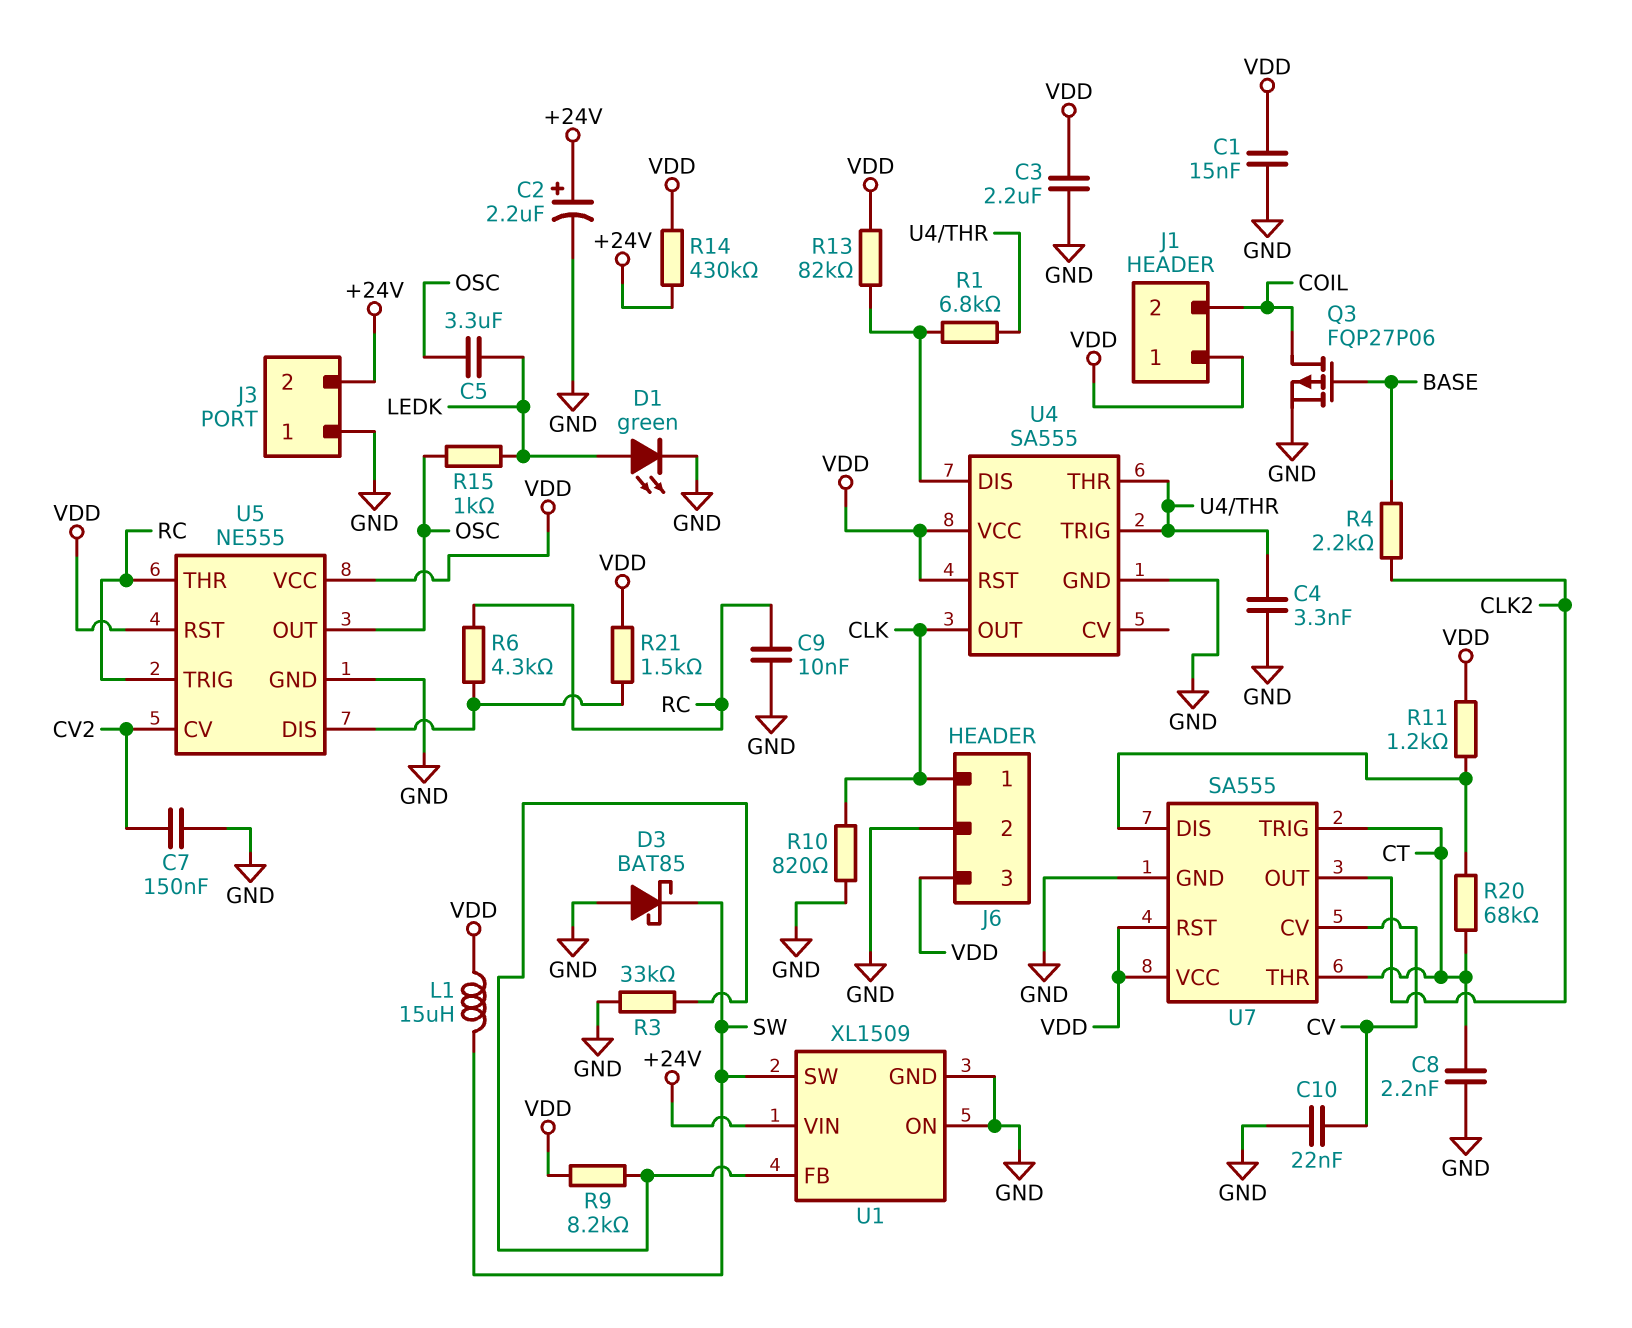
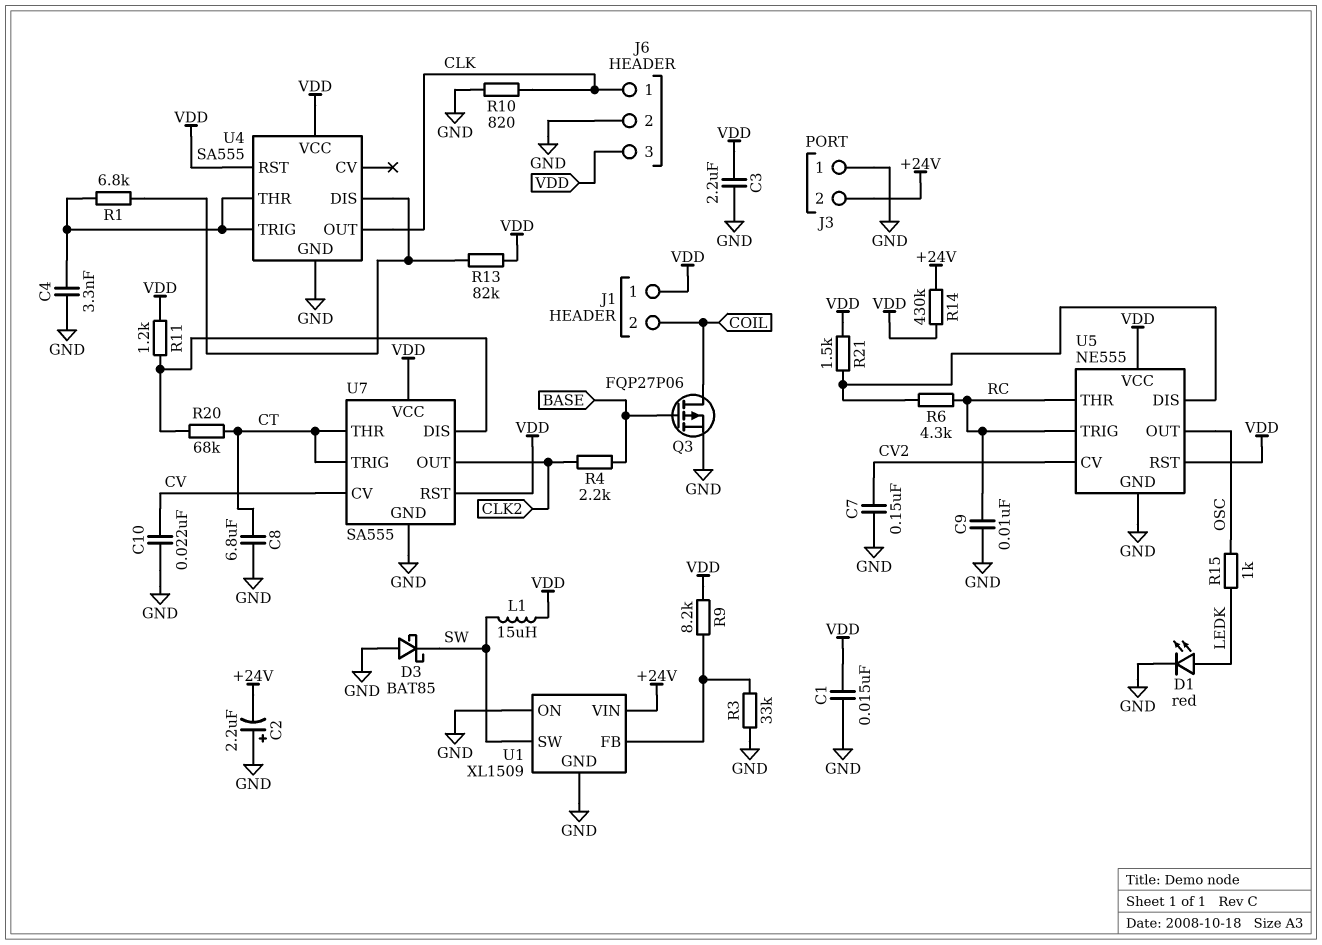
C2: 2.2uF (plus +24V, minus GND) -> 2.2uF (plus GND, minus +24V)
C5: 3.3uF (LEDK, OSC) -> none
C8: 2.2nF (CT, GND) -> 6.8uF (CT, GND)
D1: LED green (A LEDK, K GND) -> LED red (A LEDK, K GND)

